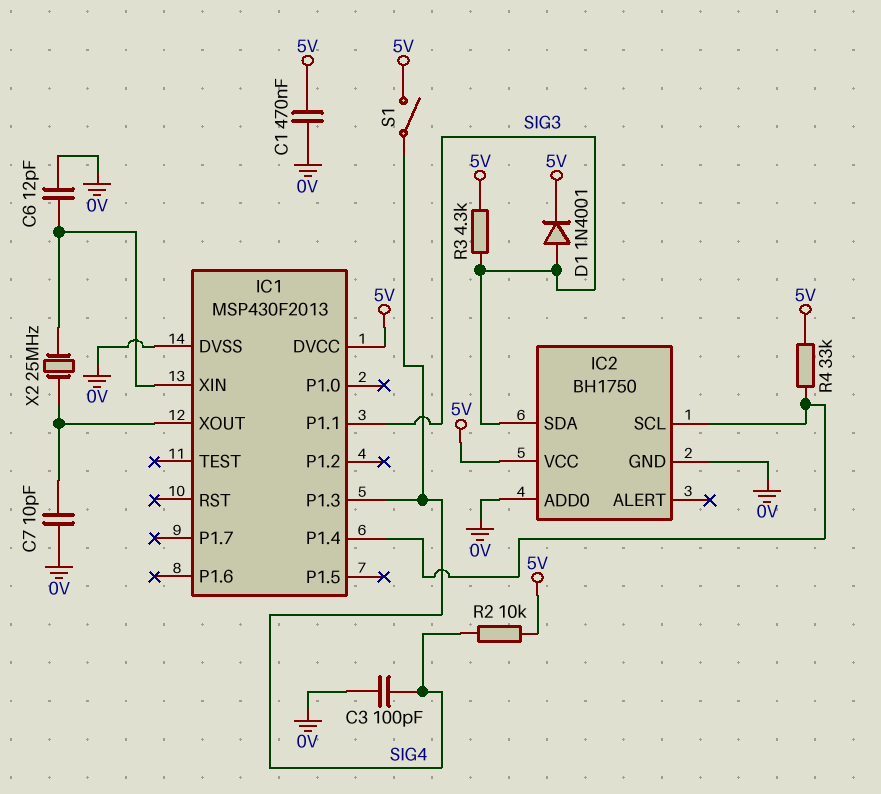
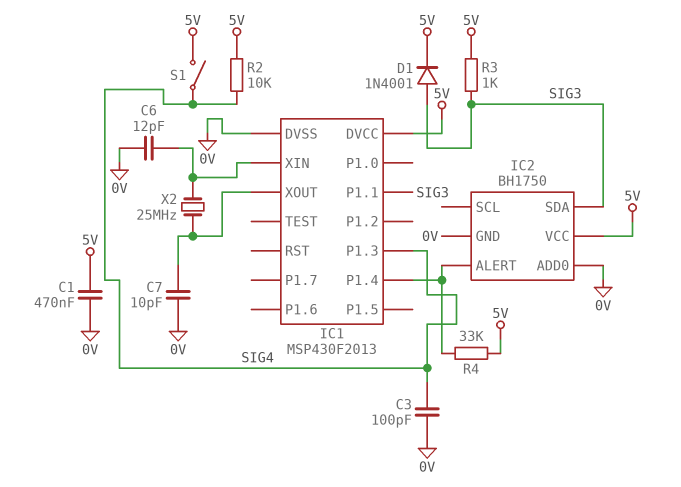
IC2 pin ALERT: none -> IC1/P1.4
IC2 pin SCL: IC1/P1.4 -> none
R3: 4.3k (5V, SIG3) -> 1k (5V, SIG3)

